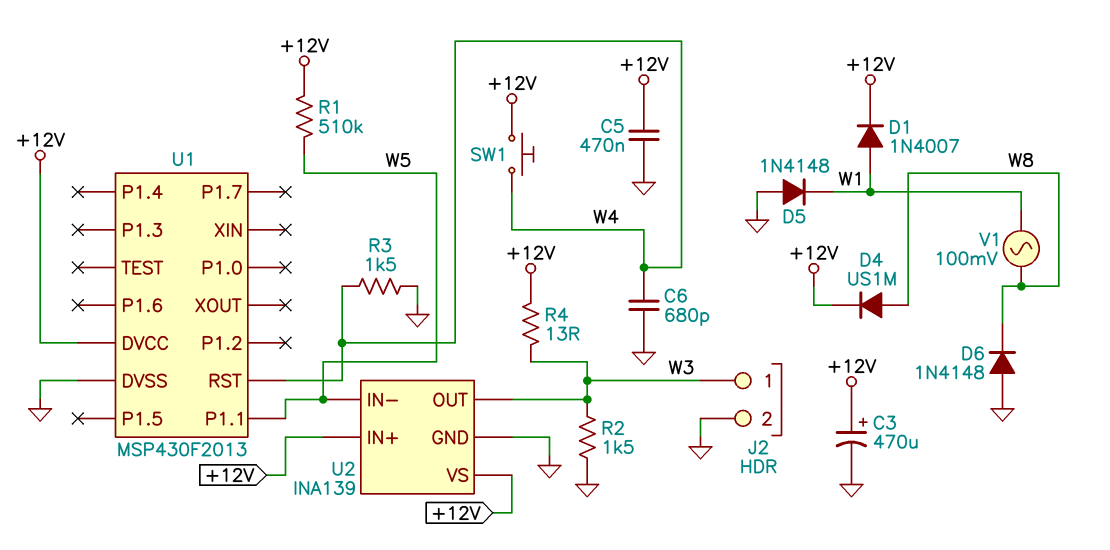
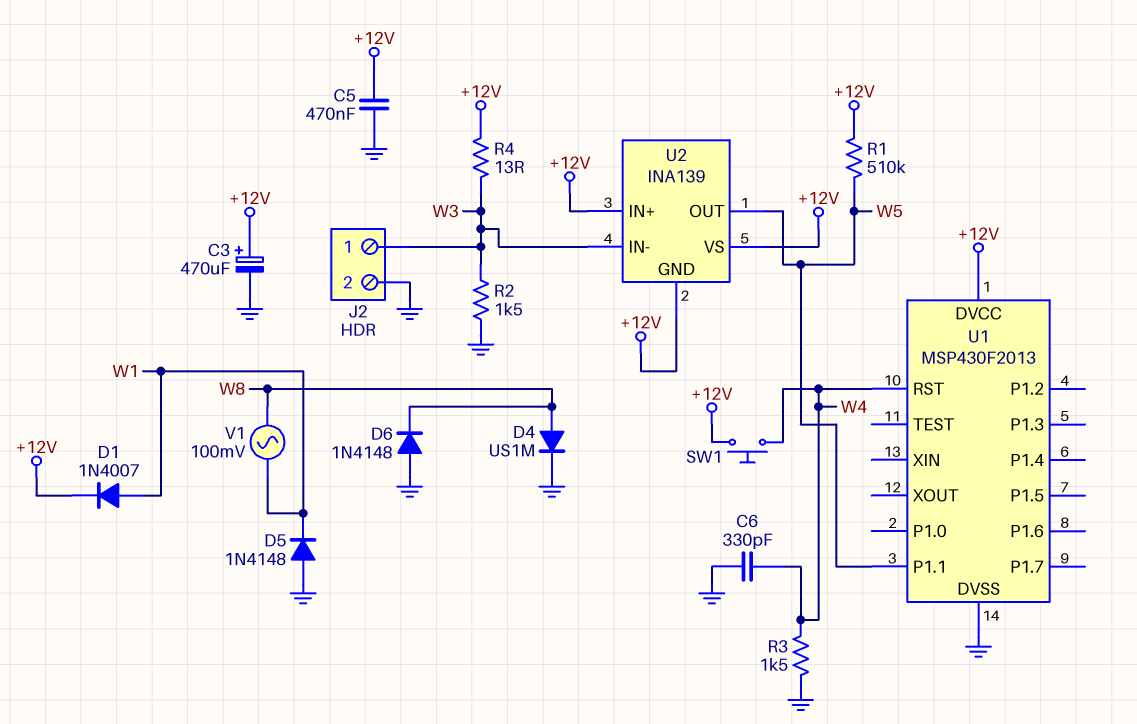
C6: 680pF (GND, W4) -> 330pF (GND, W4)
D4: diode US1M (A W8, K +12V) -> diode US1M (A W8, K GND)
U2 pin GND: GND -> +12V
U2 pin IN-: W5 -> W3
U2 pin OUT: W3 -> W5

